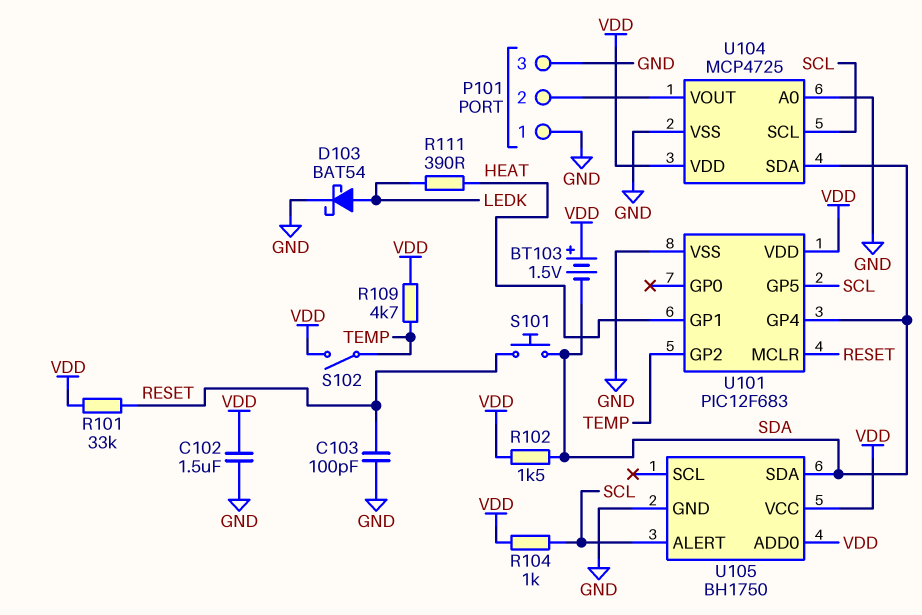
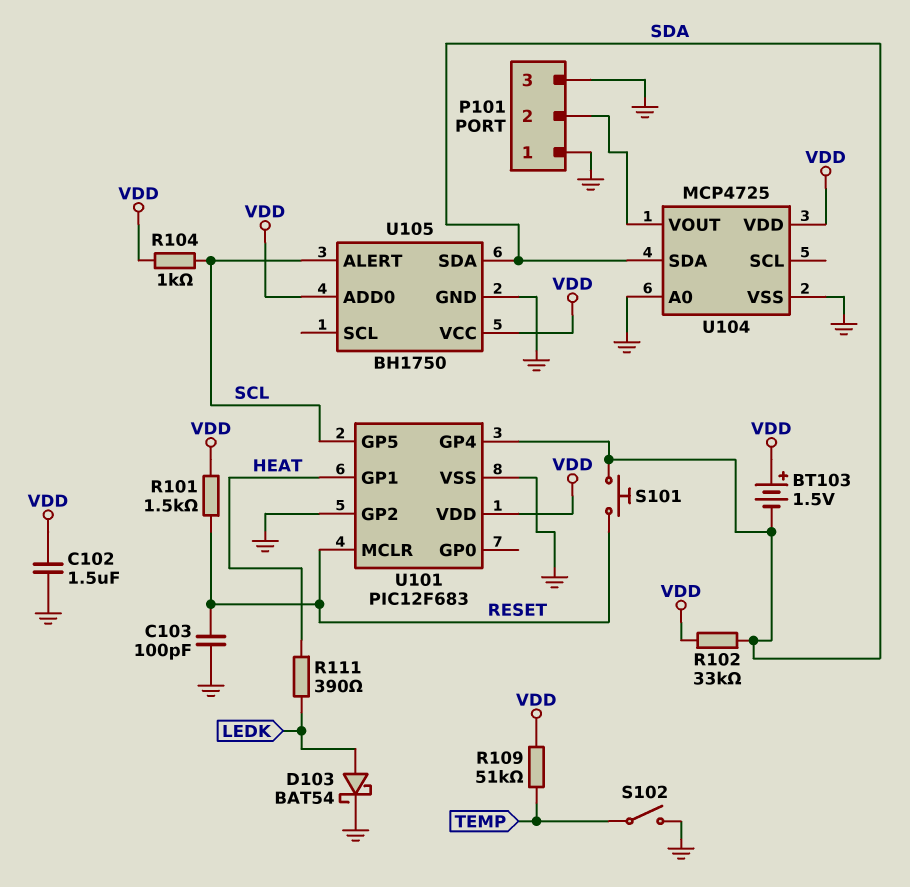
R101: 33k (RESET, VDD) -> 1.5k (RESET, VDD)
R102: 1.5k (SDA, VDD) -> 33k (SDA, VDD)
R109: 4.7k (TEMP, VDD) -> 51k (TEMP, VDD)
S102: switch (TEMP, VDD) -> switch (GND, TEMP)
U101 pin GP2: TEMP -> GND
U104 pin SCL: SCL -> none

